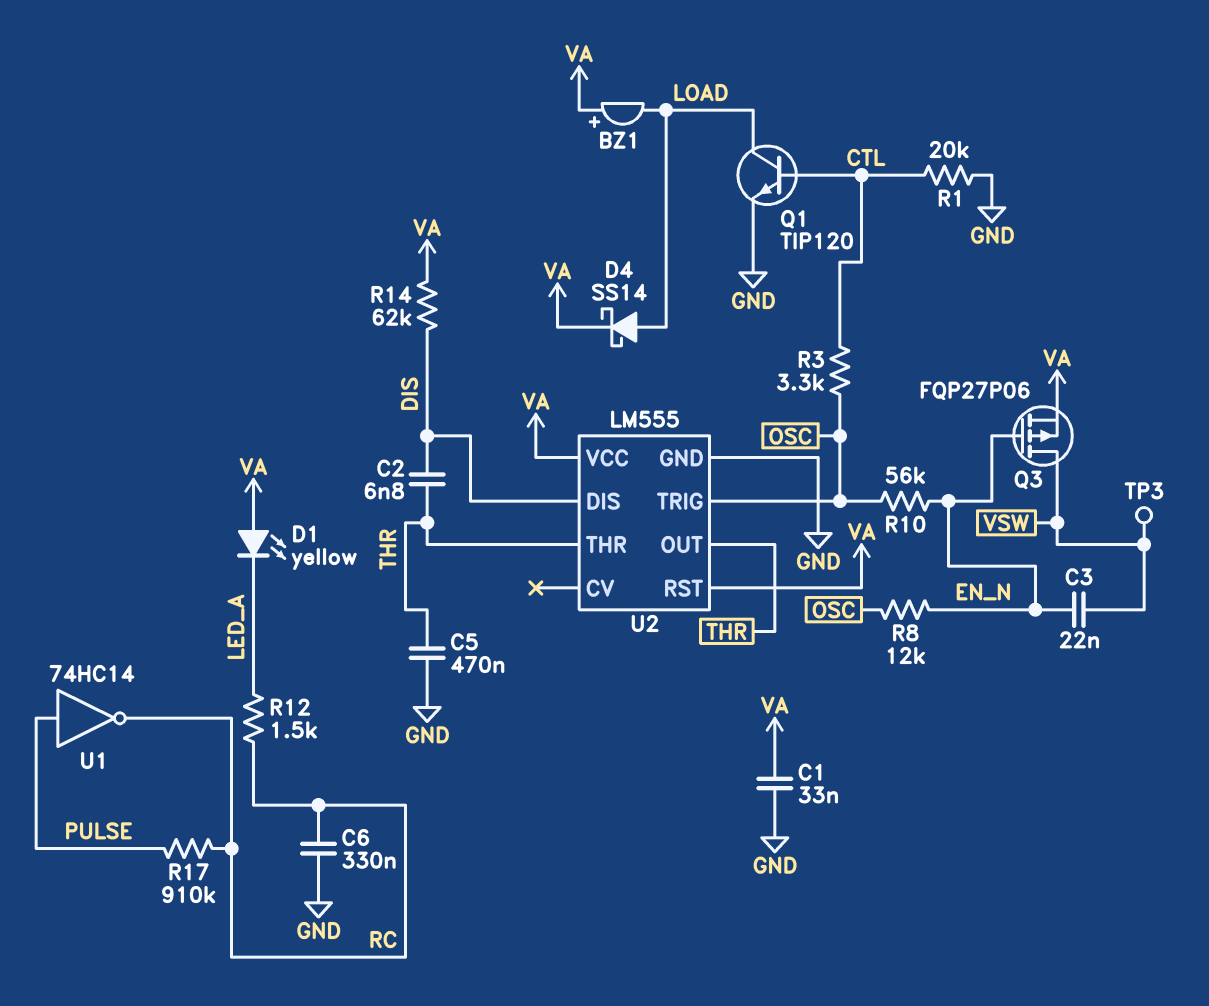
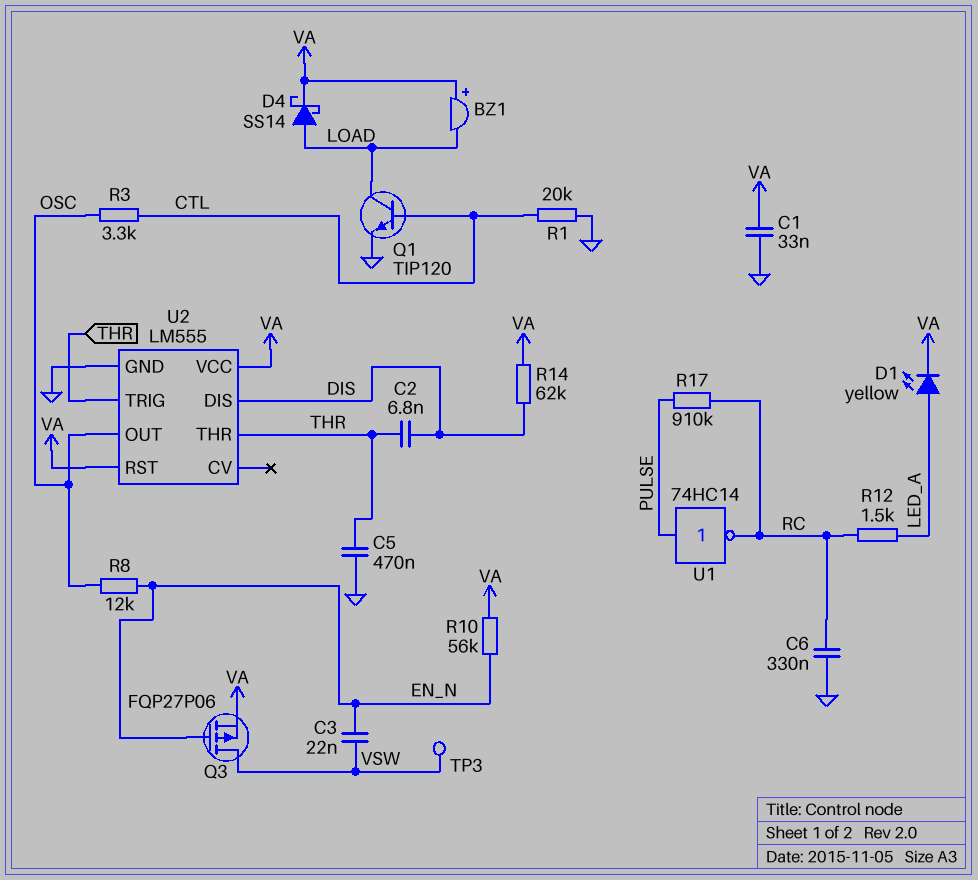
D1: LED yellow (A VA, K LED_A) -> LED yellow (A LED_A, K VA)
R10: 56k (EN_N, OSC) -> 56k (EN_N, VA)
U2 pin OUT: THR -> OSC
U2 pin TRIG: OSC -> THR

